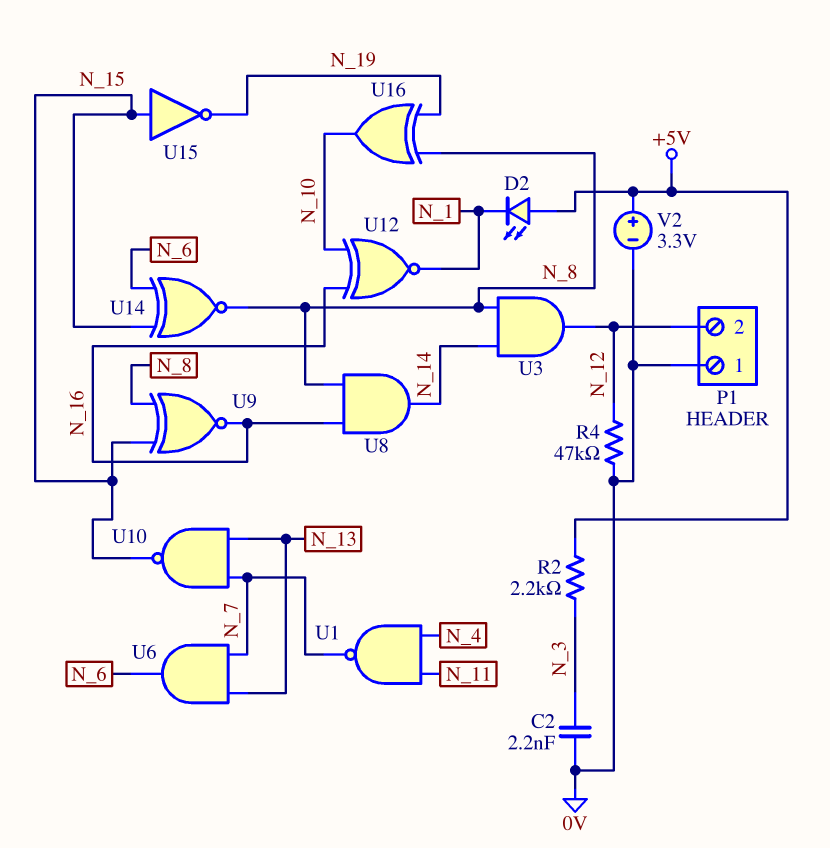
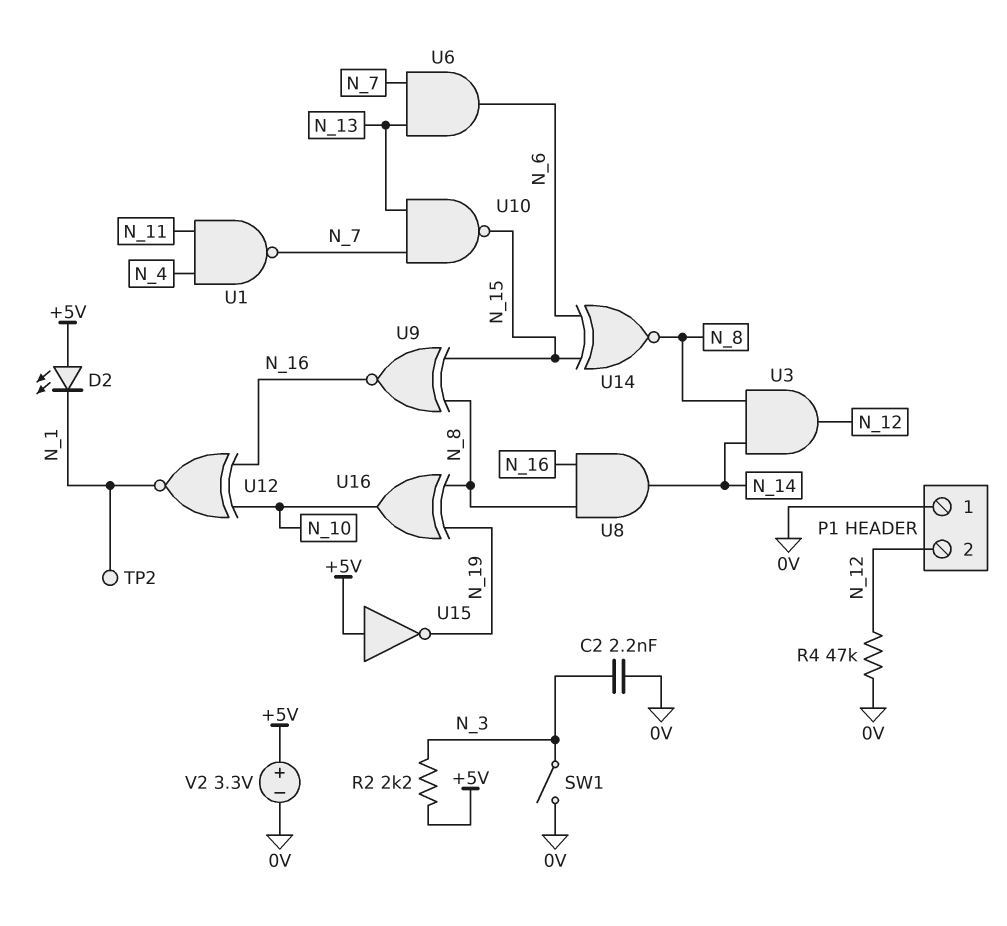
SW1: none -> switch (0V, N_3)
TP2: none -> test point (N_1)
U15: NOT (in N_15, out N_19) -> NOT (in +5V, out N_19)

